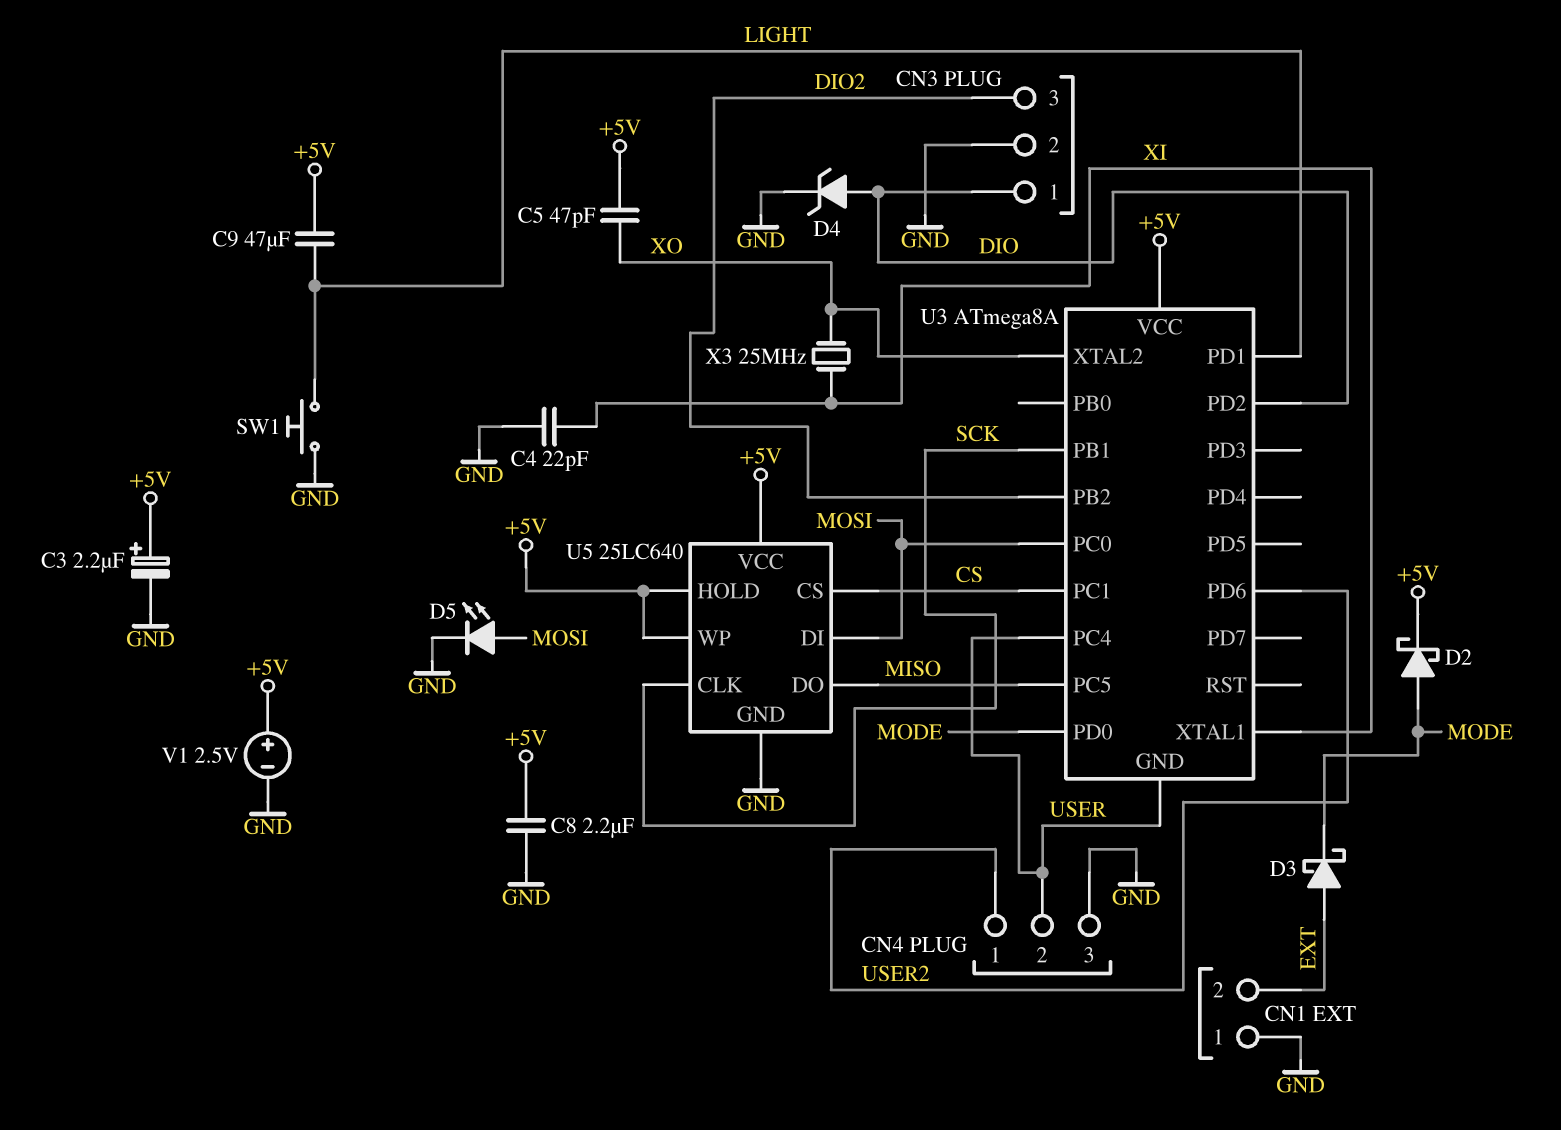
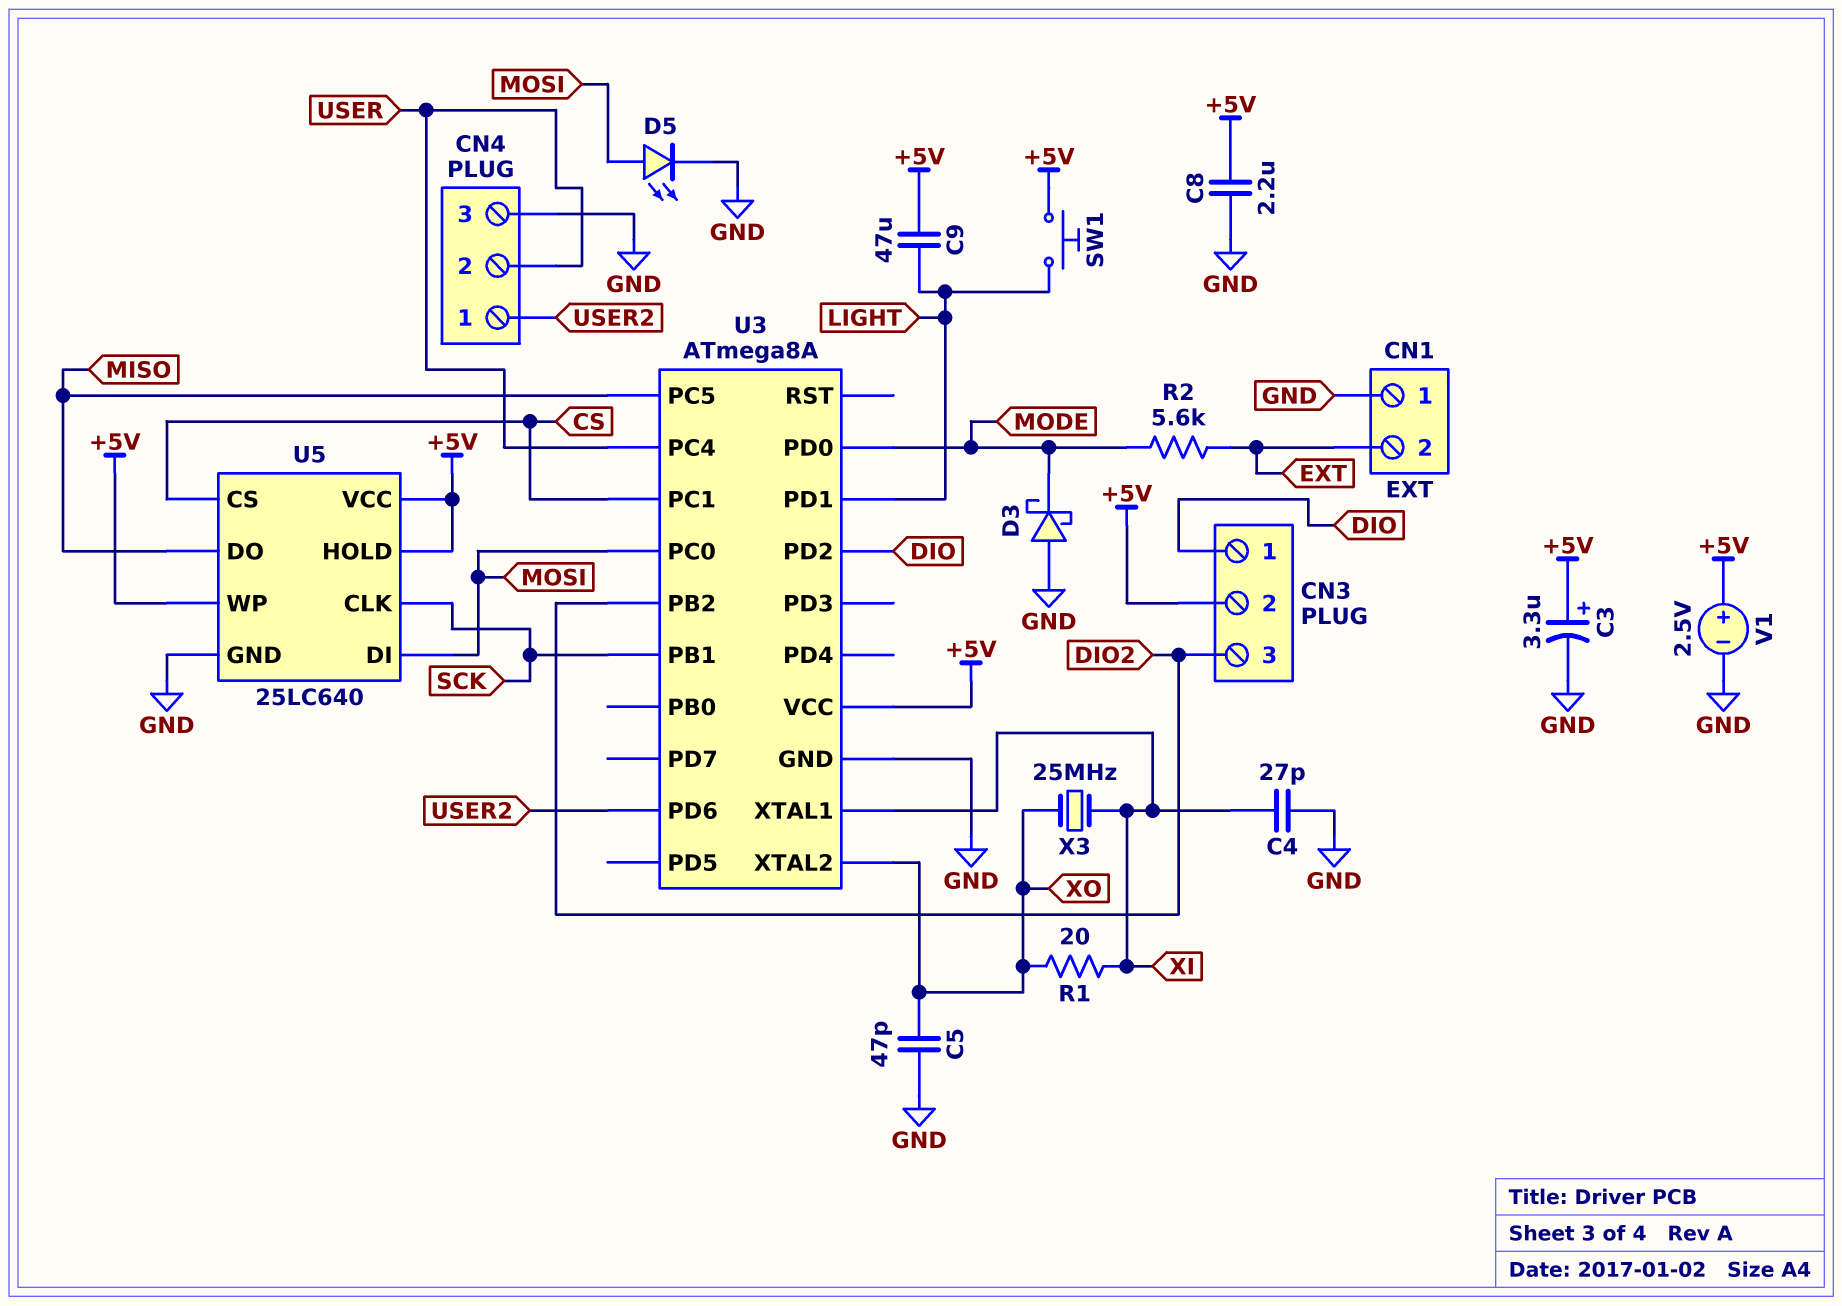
C3: 2.2uF (plus +5V, minus GND) -> 3.3uF (plus +5V, minus GND)
C4: 22pF (GND, XI) -> 27pF (GND, XI)
C5: 47pF (+5V, XO) -> 47pF (GND, XO)
CN3 pin 2: GND -> +5V
D2: schottky (A MODE, K +5V) -> none
D3: schottky (A EXT, K MODE) -> schottky (A GND, K MODE)
D4: zener (A DIO, K GND) -> none
R1: none -> 20 (XI, XO)
R2: none -> 5.6k (EXT, MODE)
SW1: button (GND, LIGHT) -> button (+5V, LIGHT)
U3 pin GND: USER -> GND

